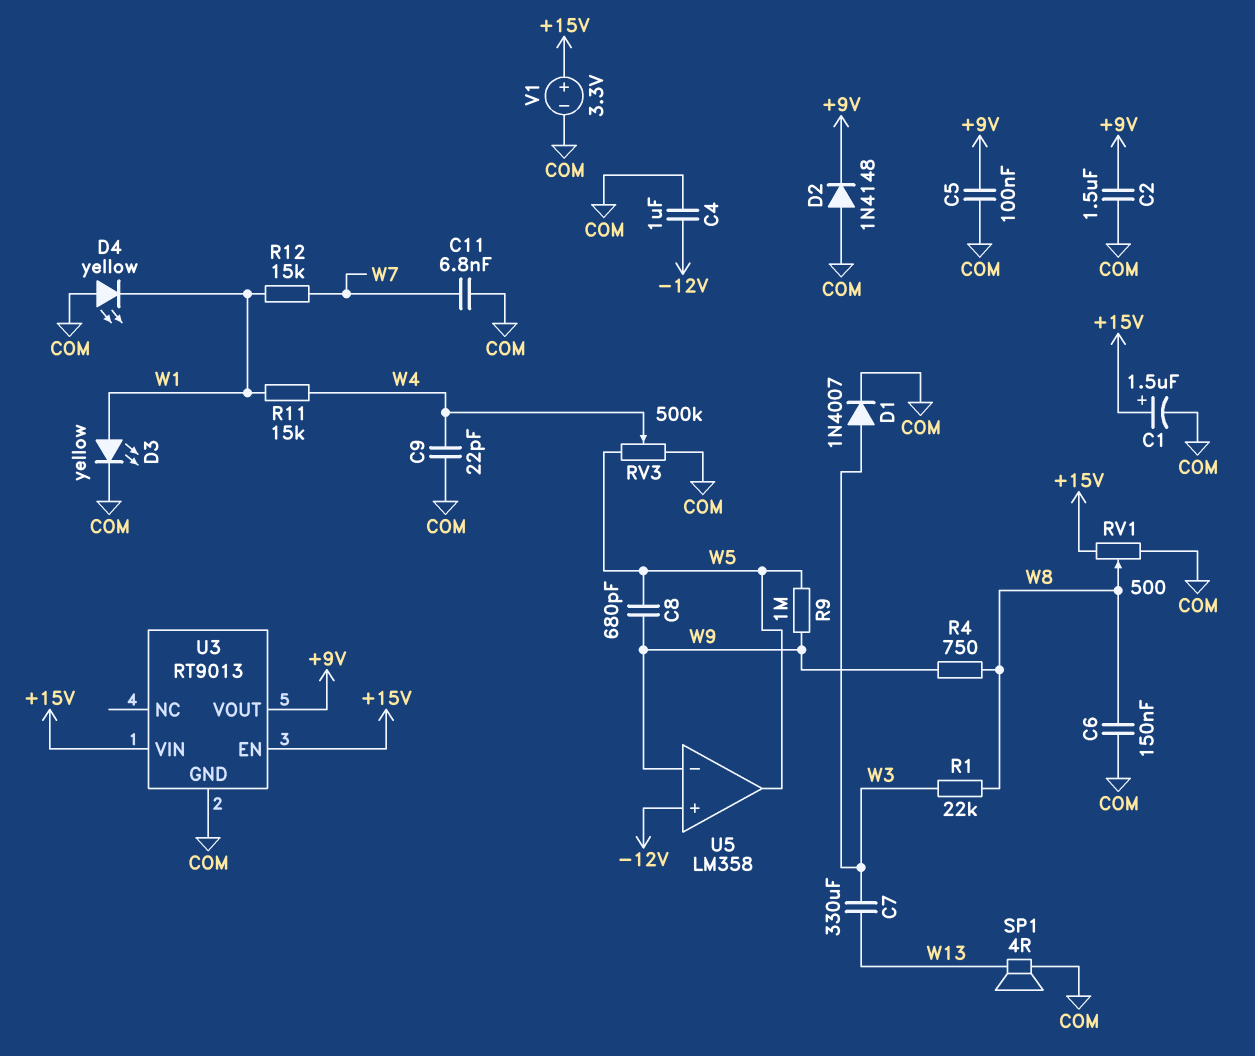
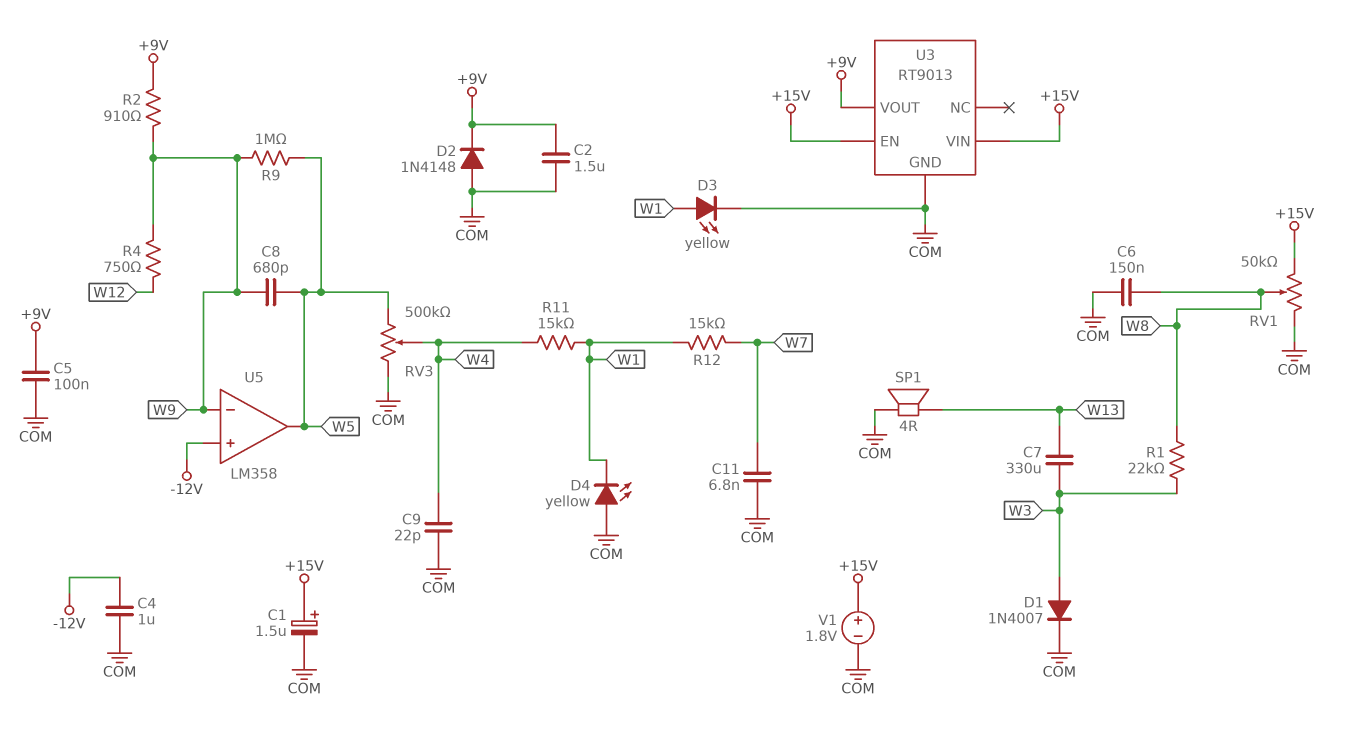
R2: none -> 910 (+9V, W9)
R4: 750 (W8, W9) -> 750 (W9, W12)
RV1: 500 (+15V, COM, wiper W8) -> 50k (+15V, COM, wiper W8)
V1: 3.3V (plus +15V, minus COM) -> 1.8V (plus +15V, minus COM)

